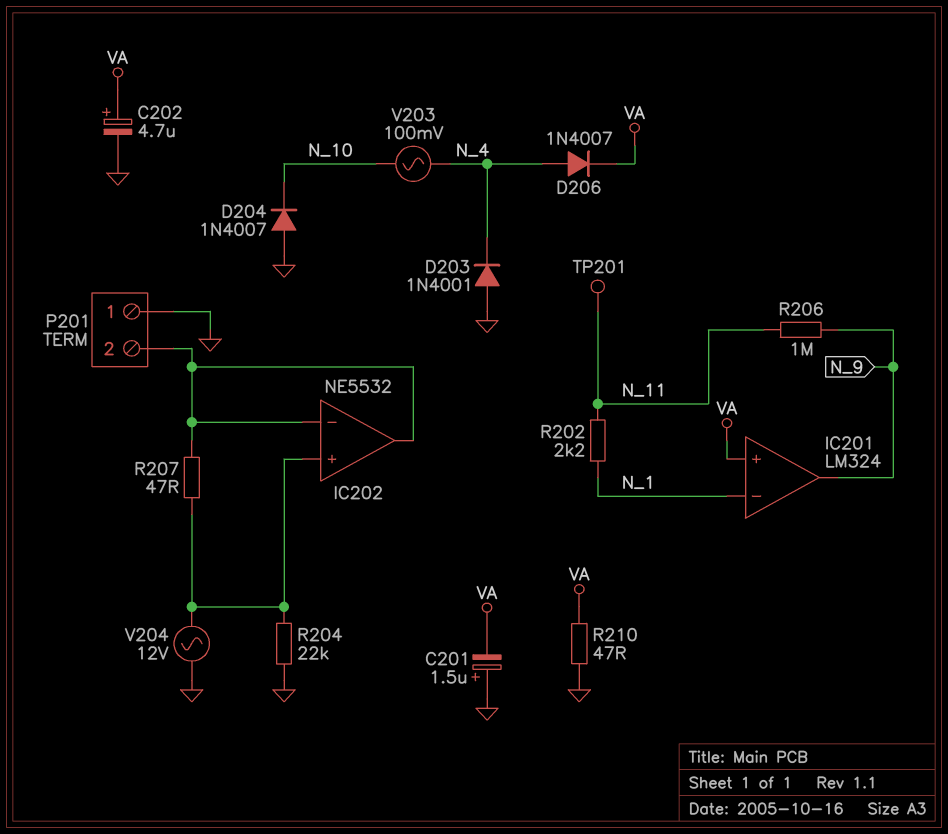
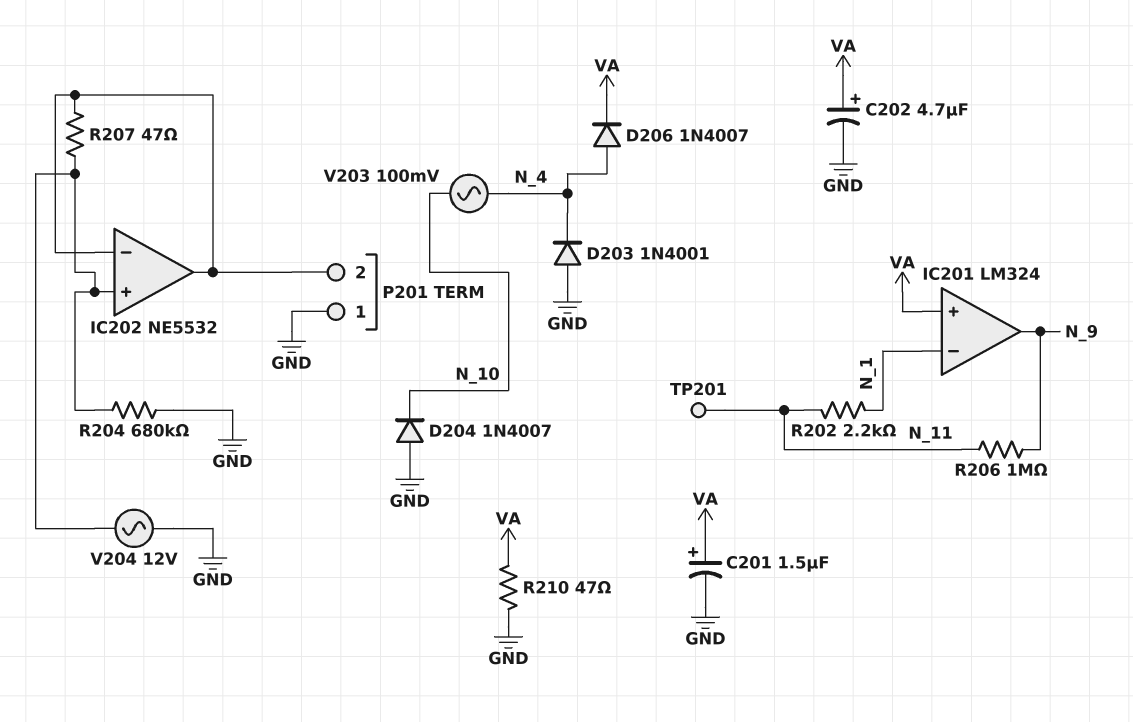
C201: 1.5uF (plus GND, minus VA) -> 1.5uF (plus VA, minus GND)
R204: 22k (GND, IC202/in+) -> 680k (GND, IC202/in+)

